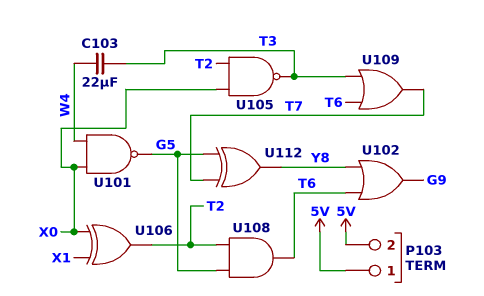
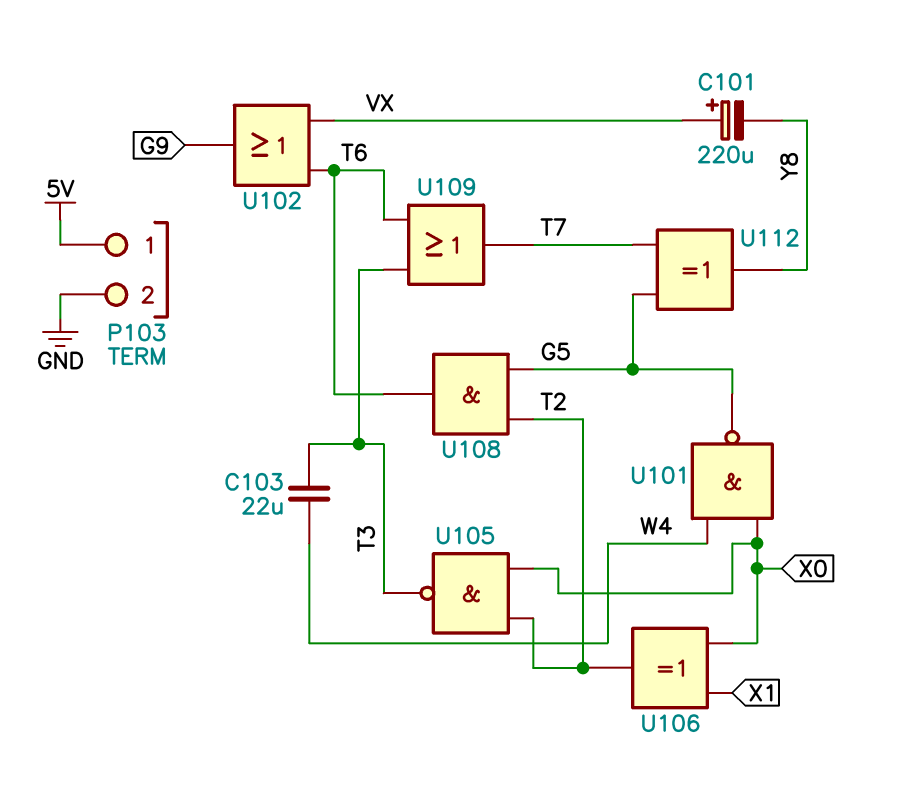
C101: none -> 220uF (plus VX, minus Y8)
P103 pin 2: 5V -> GND
U102: OR (in T6, in Y8, out G9) -> OR (in T6, in VX, out G9)

